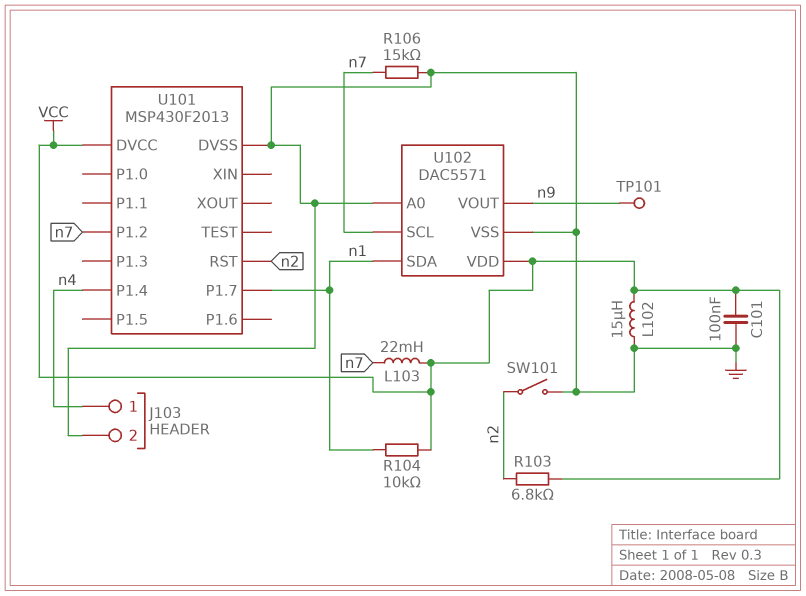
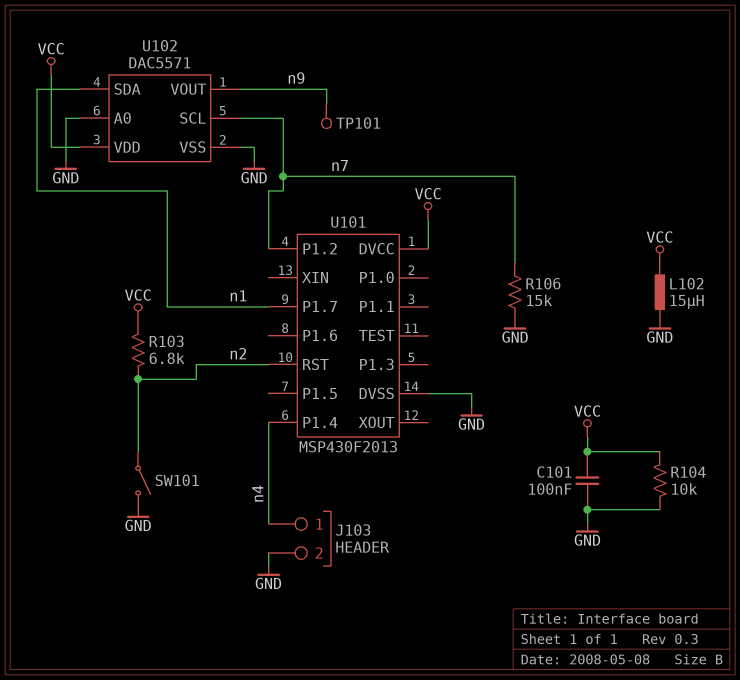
L103: 22mH (VCC, n7) -> none
R104: 10k (VCC, n1) -> 10k (GND, VCC)

